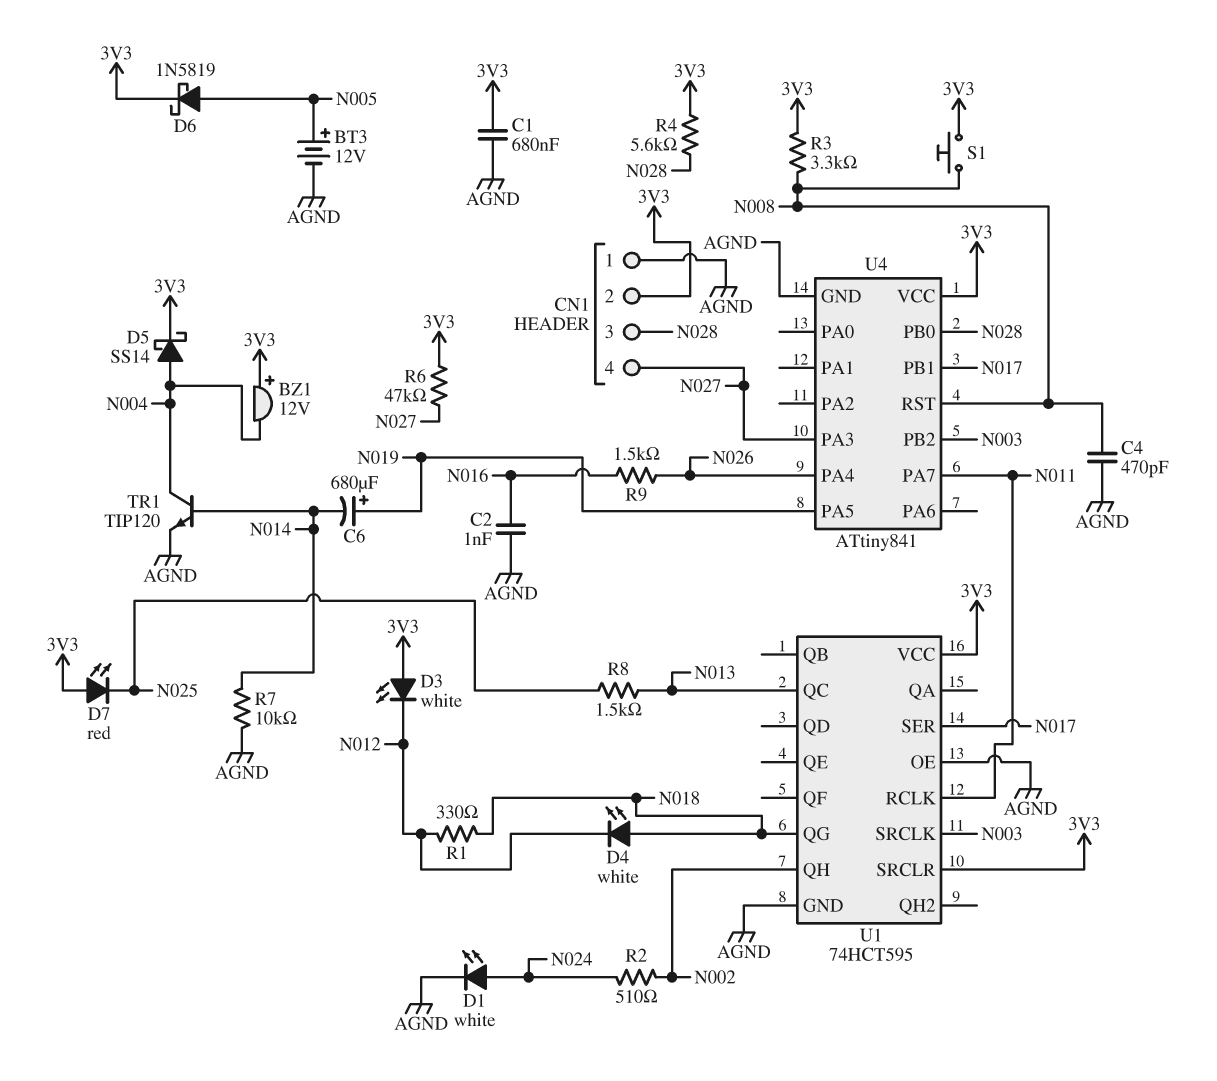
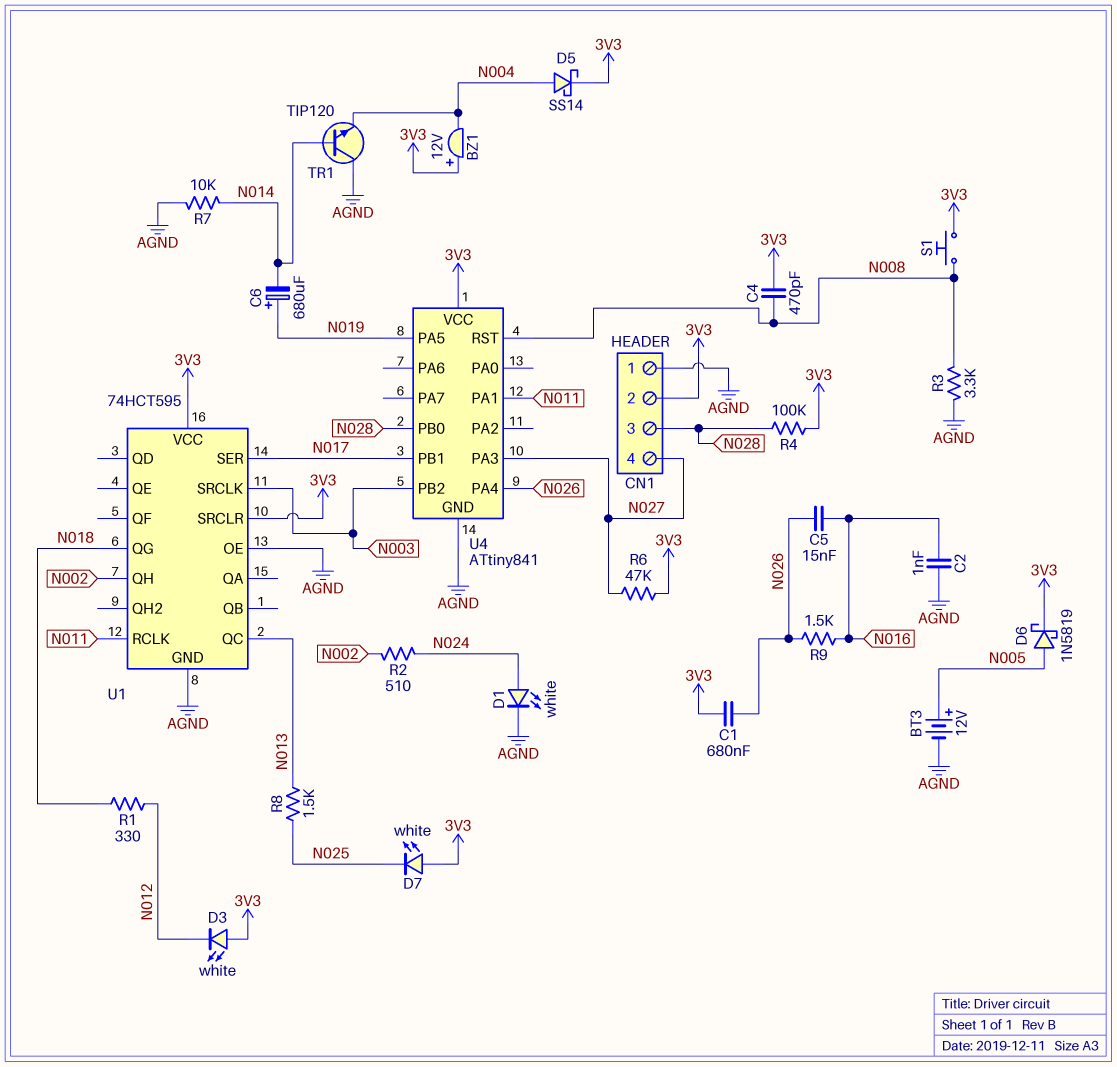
C1: 680nF (3V3, AGND) -> 680nF (3V3, N026)
C4: 470pF (AGND, N008) -> 470pF (3V3, N008)
C5: none -> 15nF (N016, N026)
D4: LED white (A N018, K N012) -> none
D7: LED red (A 3V3, K N025) -> LED white (A 3V3, K N025)
R3: 3.3k (3V3, N008) -> 3.3k (AGND, N008)
R4: 5.6k (3V3, N028) -> 100k (3V3, N028)
TR1: NPN TIP120 (B N014, C N004, E AGND) -> NPN TIP120 (B N014, C AGND, E N004)
U4 pin PA1: none -> N011
U4 pin PA7: N011 -> none

